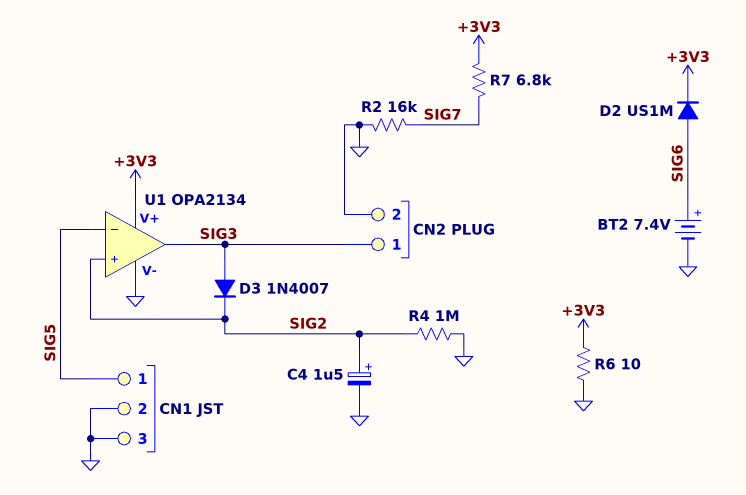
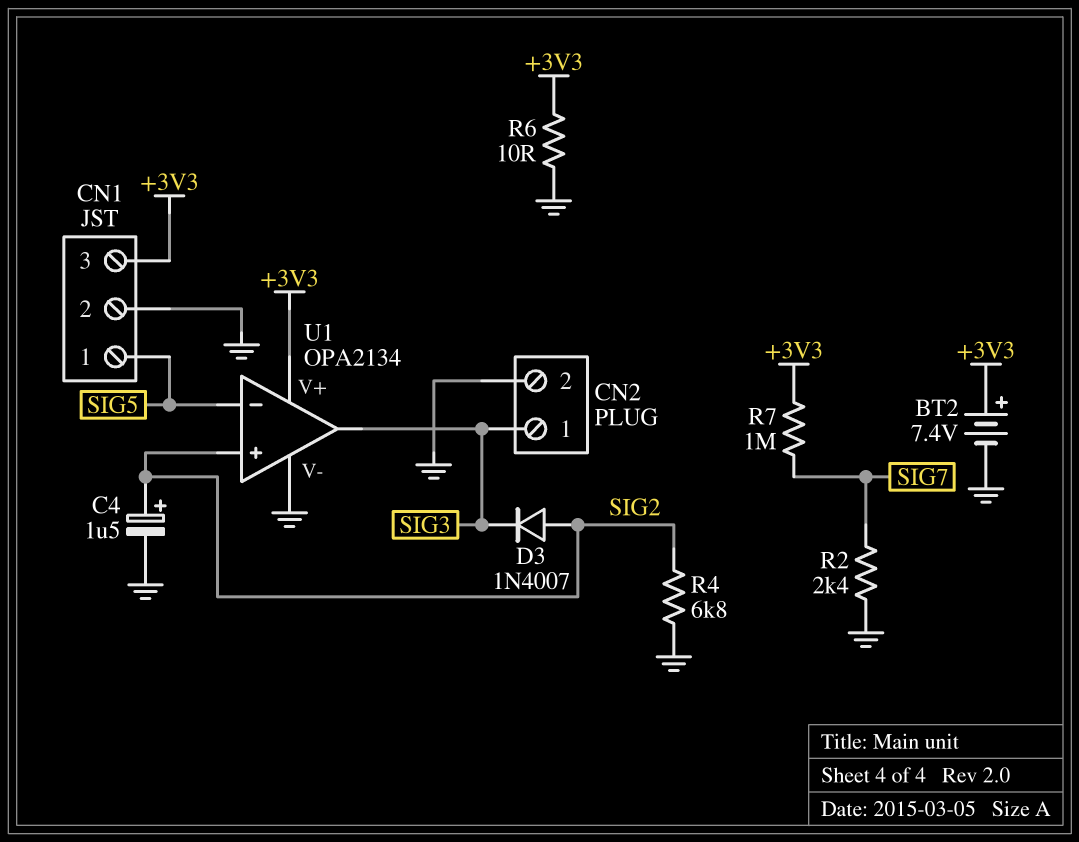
BT2: 7.4V (plus SIG6, minus GND) -> 7.4V (plus +3V3, minus GND)
CN1 pin 3: GND -> +3V3
D2: diode US1M (A SIG6, K +3V3) -> none
D3: diode 1N4007 (A SIG3, K SIG2) -> diode 1N4007 (A SIG2, K SIG3)
R2: 16k (GND, SIG7) -> 2.4k (GND, SIG7)
R4: 1M (GND, SIG2) -> 6.8k (GND, SIG2)
R7: 6.8k (+3V3, SIG7) -> 1M (+3V3, SIG7)

